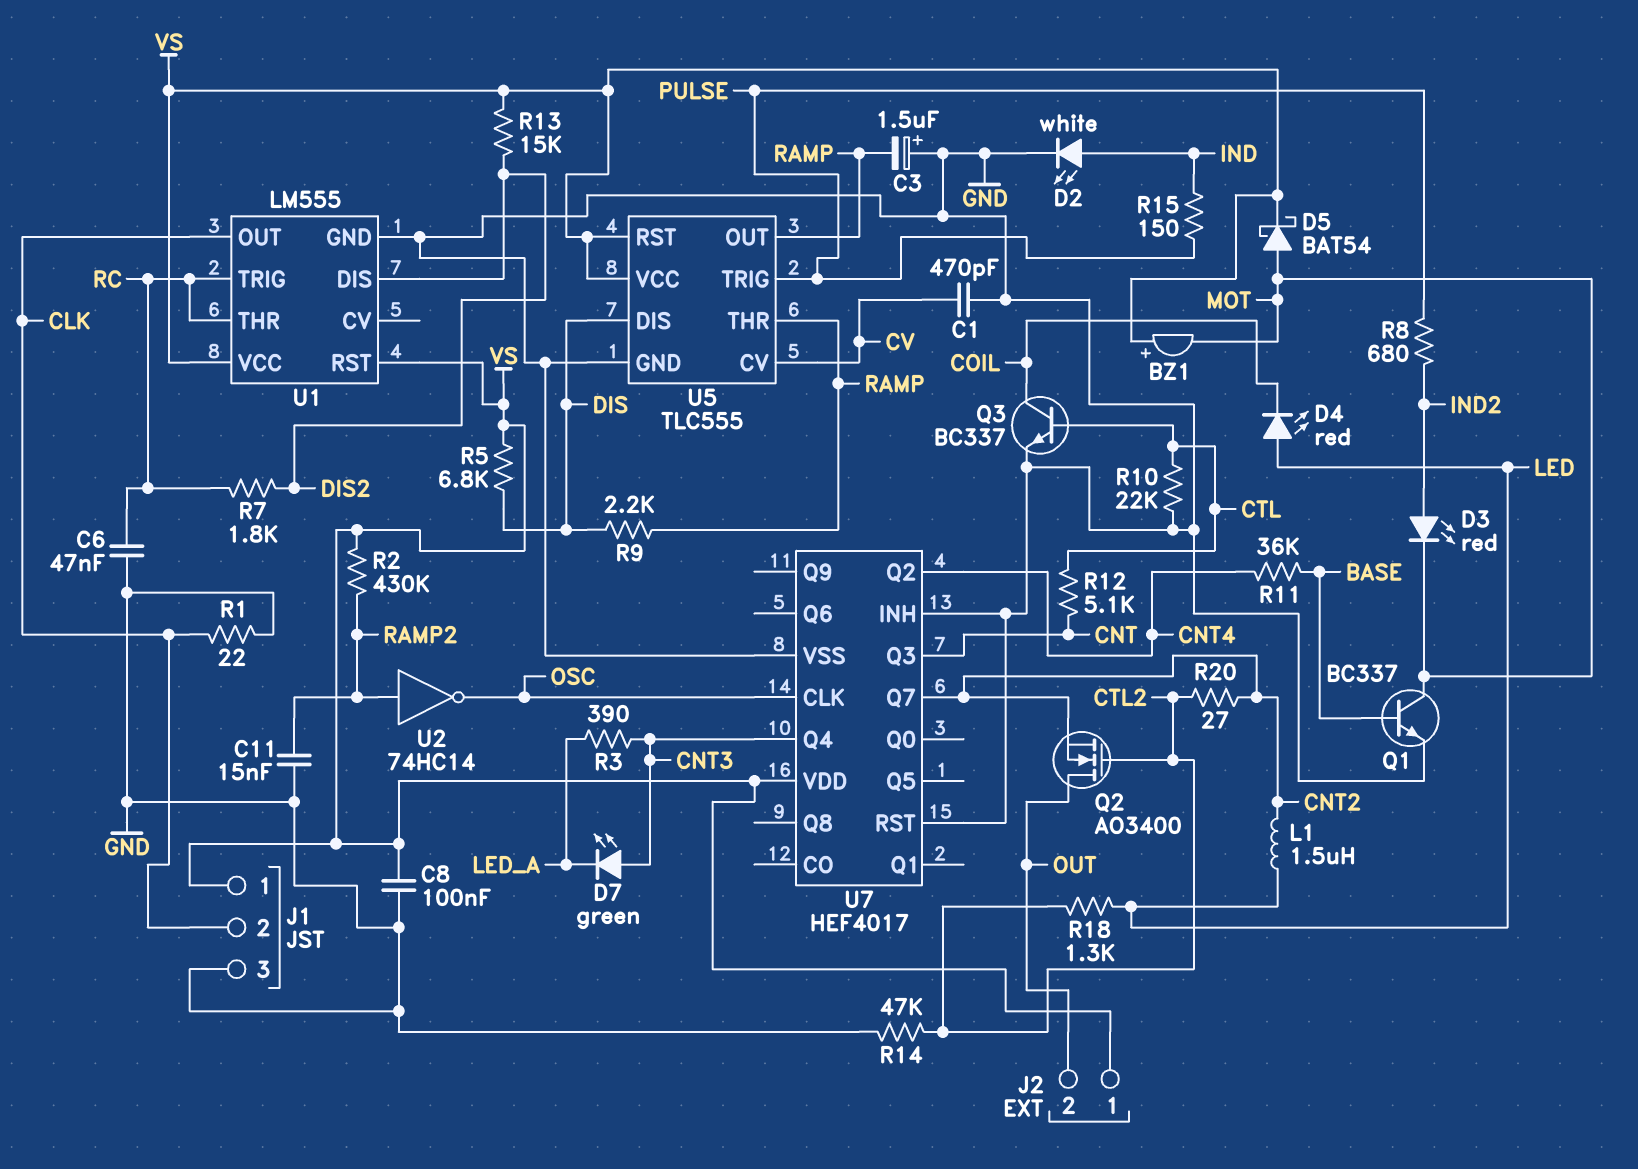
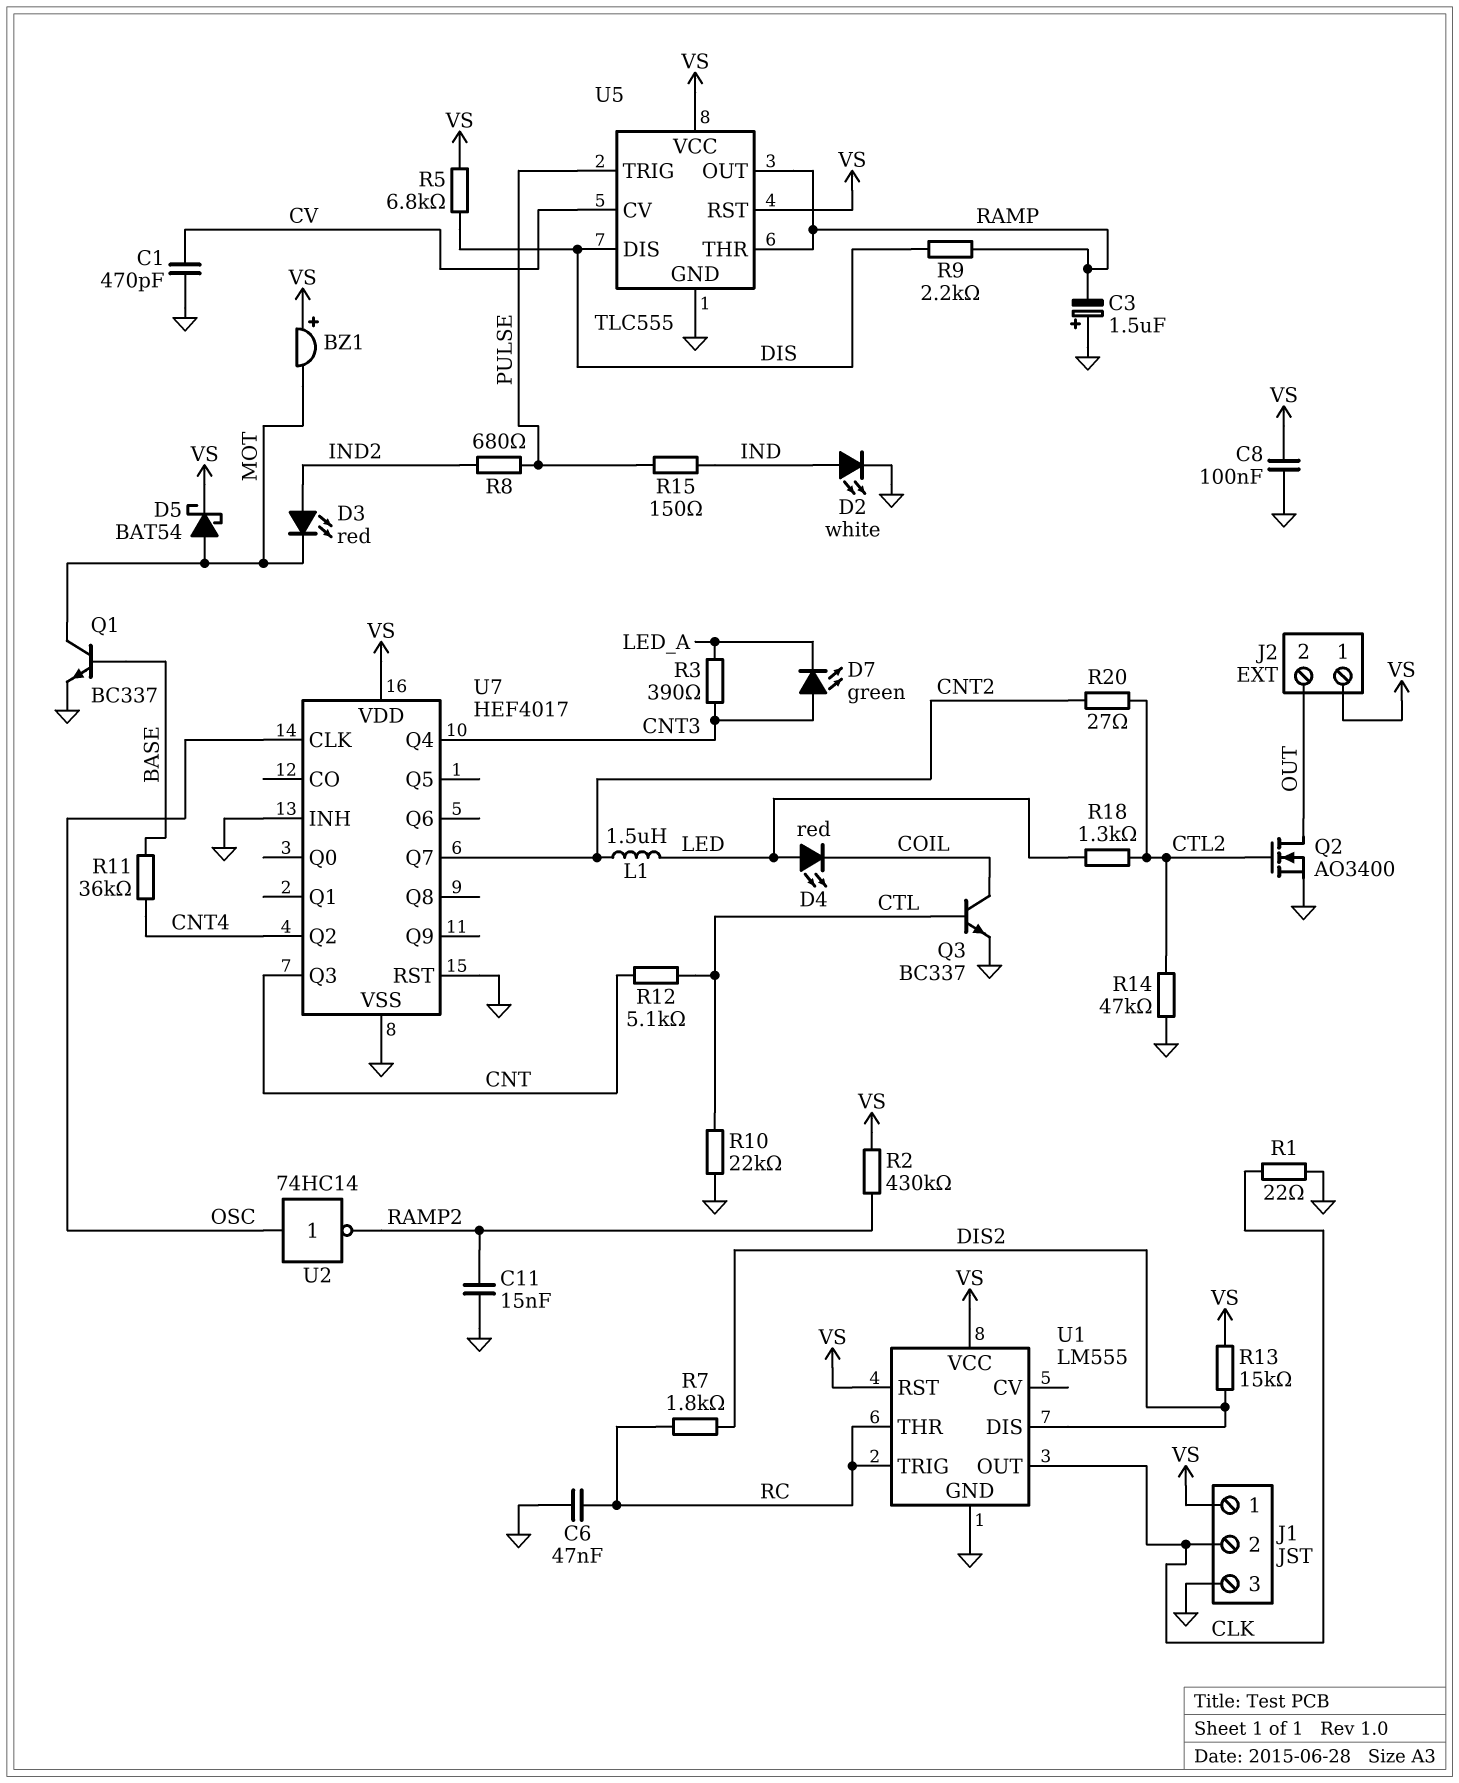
Q2: NMOS AO3400 (G CTL2, D OUT, S CNT2) -> NMOS AO3400 (G CTL2, D OUT, S GND)
U2: NOT 74HC14 (in RAMP2, out OSC) -> NOT 74HC14 (in OSC, out RAMP2)

